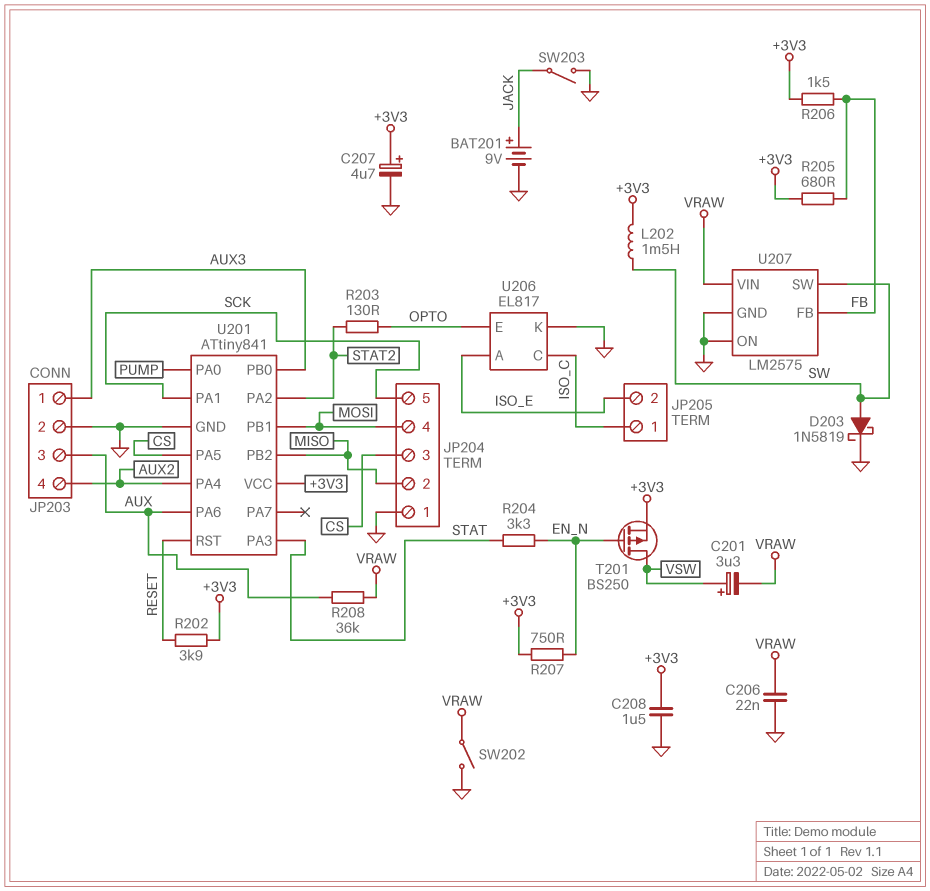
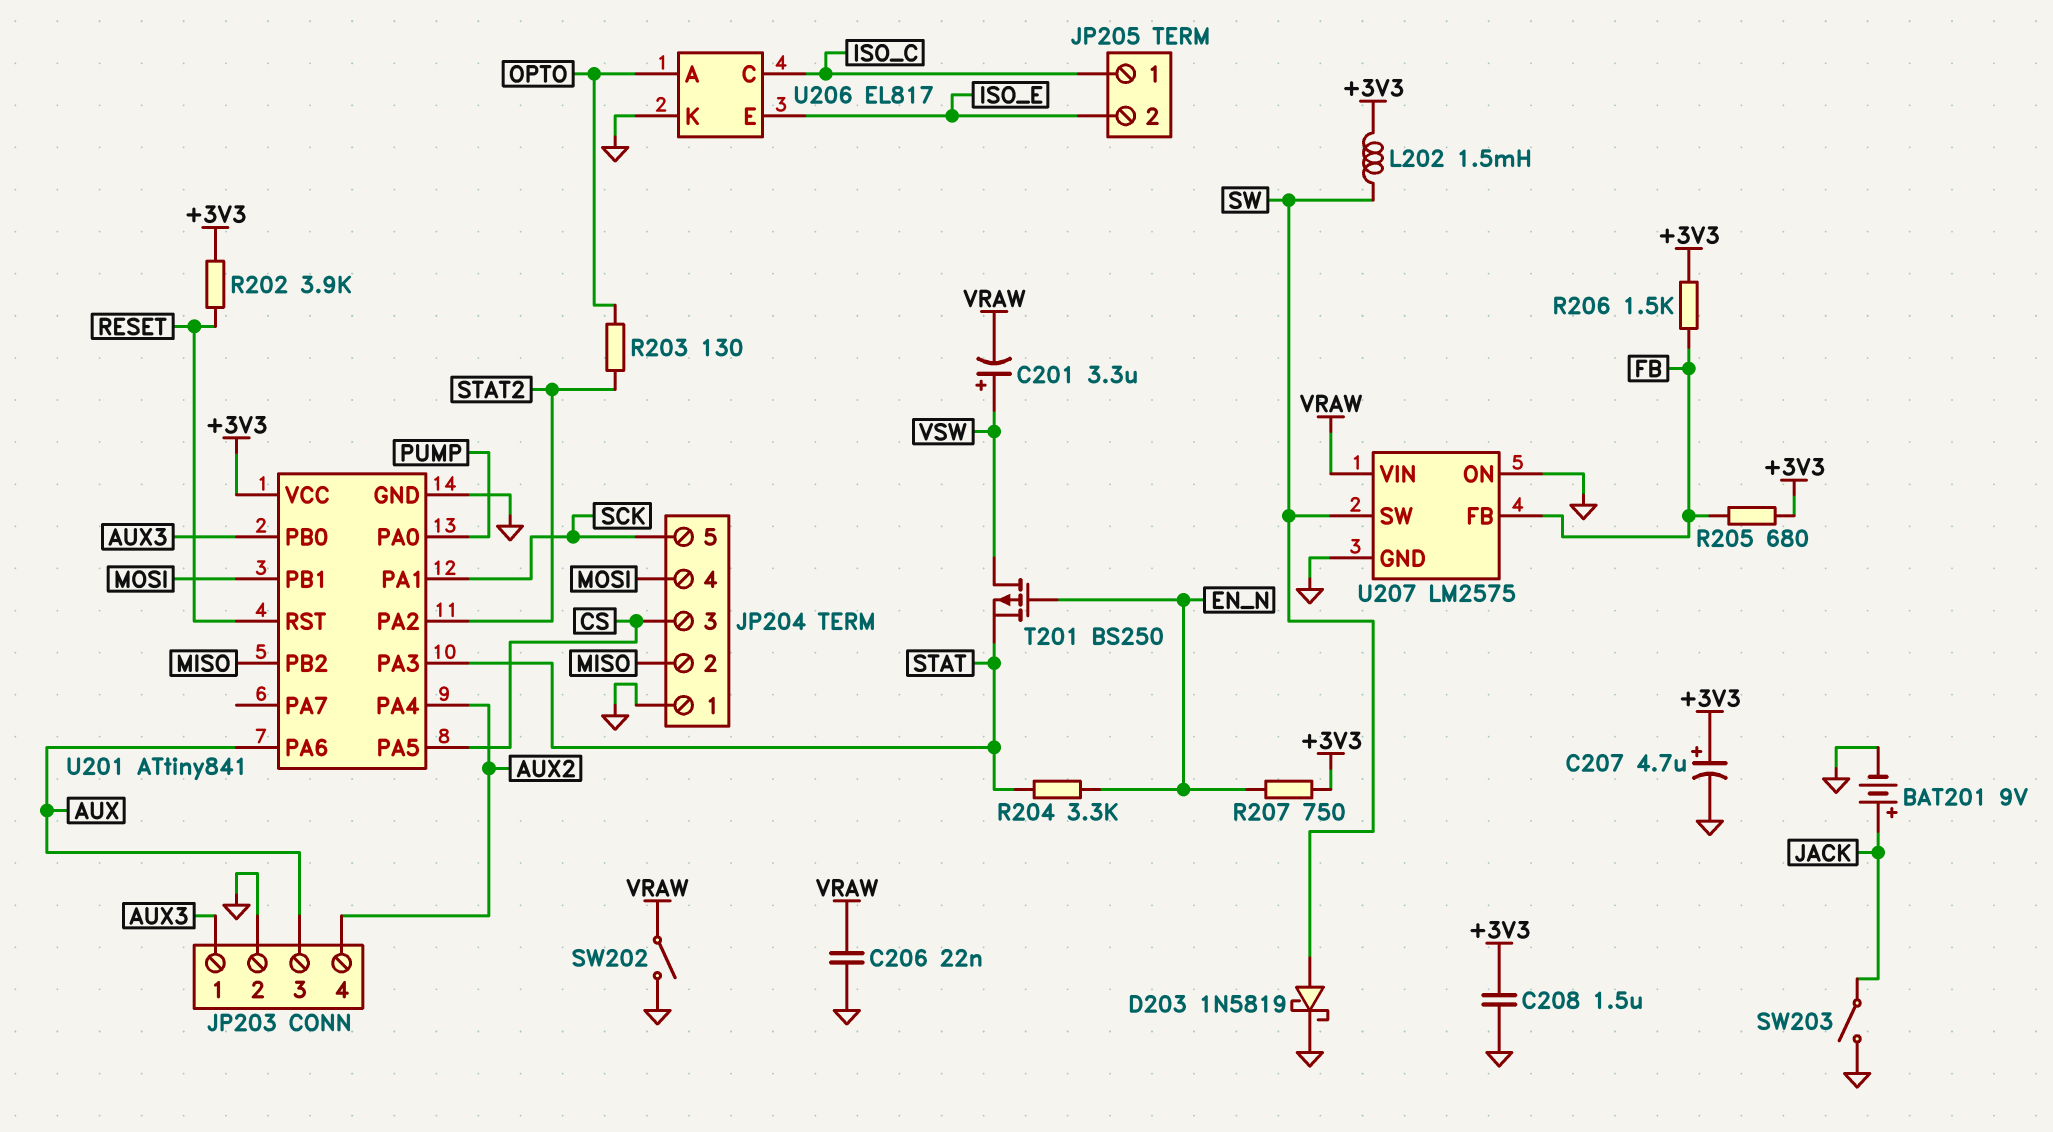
R208: 36k (AUX, VRAW) -> none
T201: PMOS BS250 (G EN_N, D VSW, S +3V3) -> PMOS BS250 (G EN_N, D VSW, S STAT)
U206 pin A: ISO_E -> OPTO
U206 pin E: OPTO -> ISO_E

